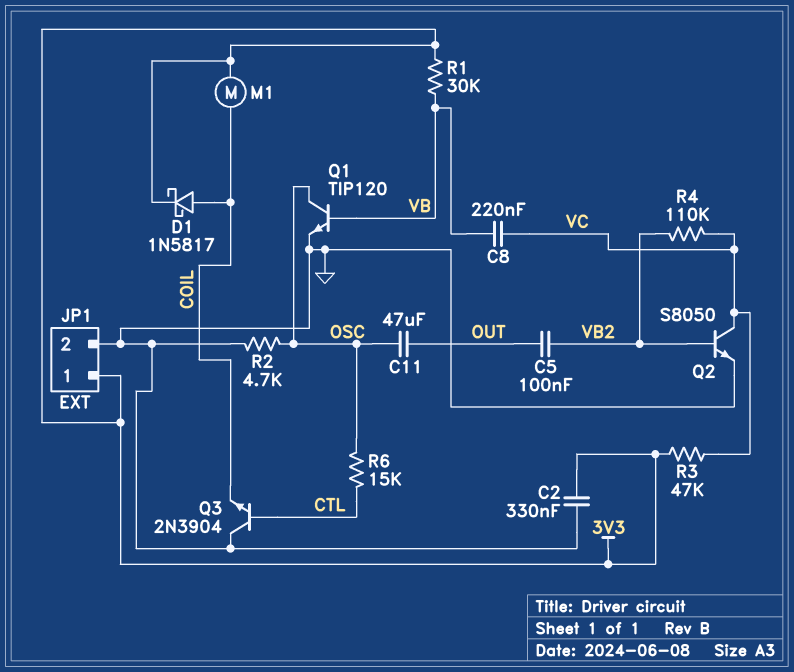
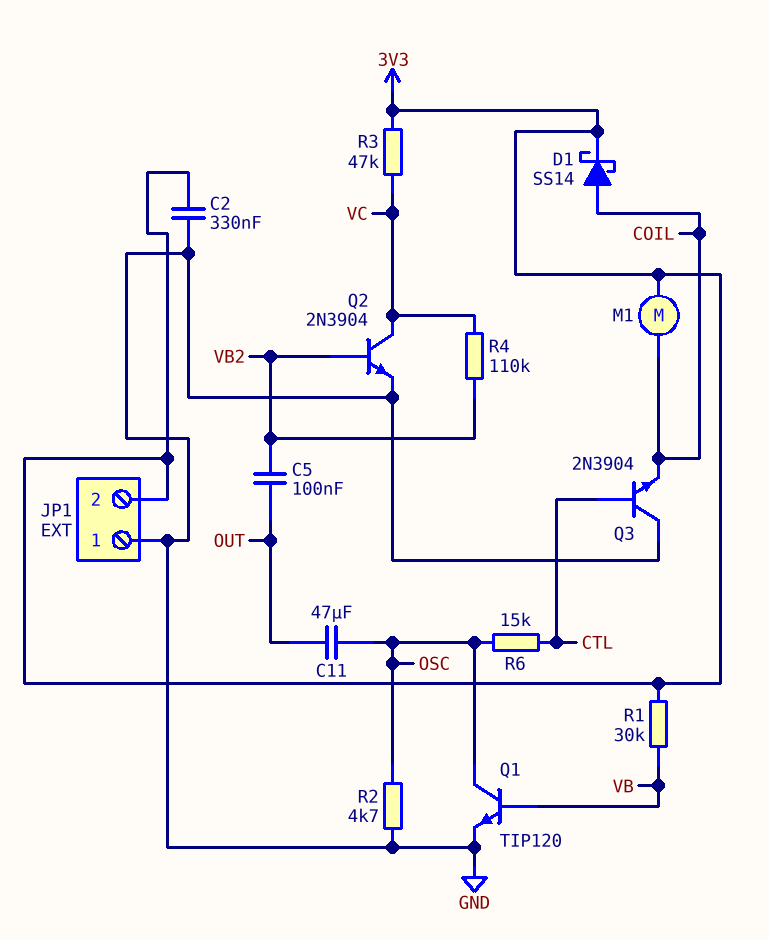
C8: 220nF (VB, VC) -> none
D1: schottky 1N5817 (A COIL, K 3V3) -> schottky SS14 (A COIL, K 3V3)
JP1 pin 1: 3V3 -> GND
JP1 pin 2: GND -> 3V3
Q2: NPN S8050 (B VB2, C VC, E GND) -> NPN 2N3904 (B VB2, C VC, E GND)

